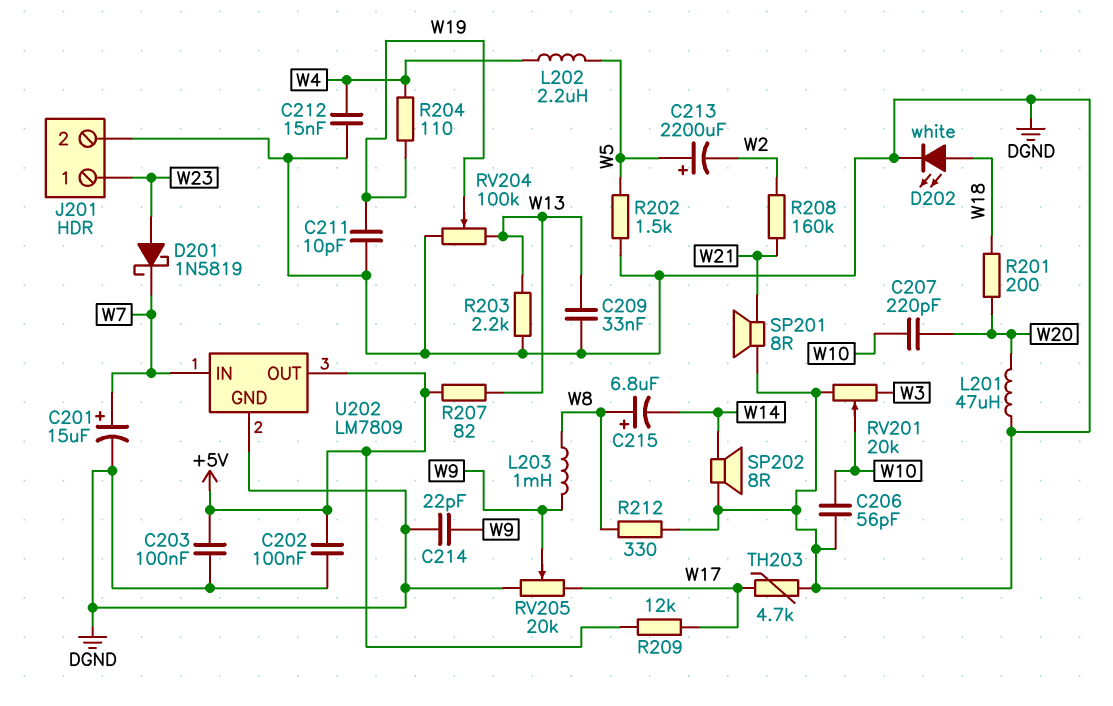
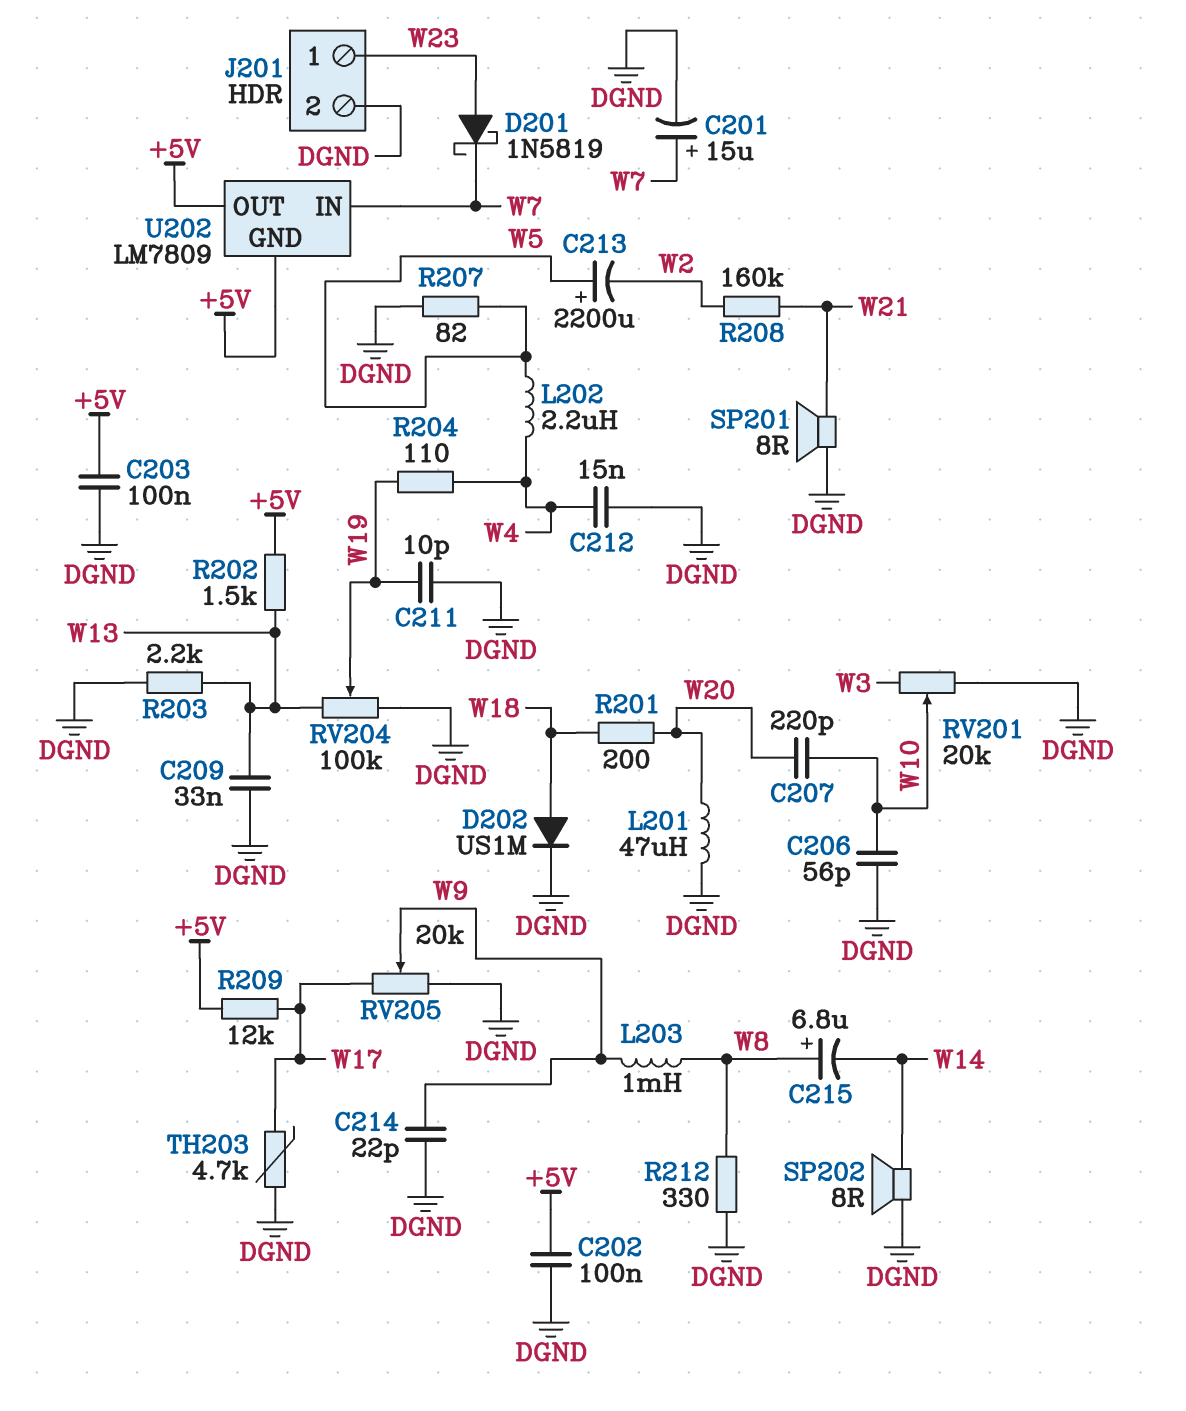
D202: LED white (A W18, K DGND) -> diode US1M (A W18, K DGND)
R202: 1.5k (DGND, W5) -> 1.5k (+5V, W13)
R207: 82 (+5V, W13) -> 82 (DGND, W5)
U202 pin GND: DGND -> +5V

